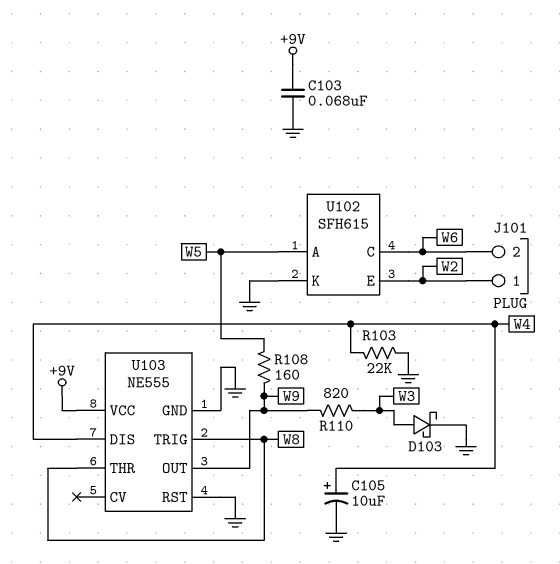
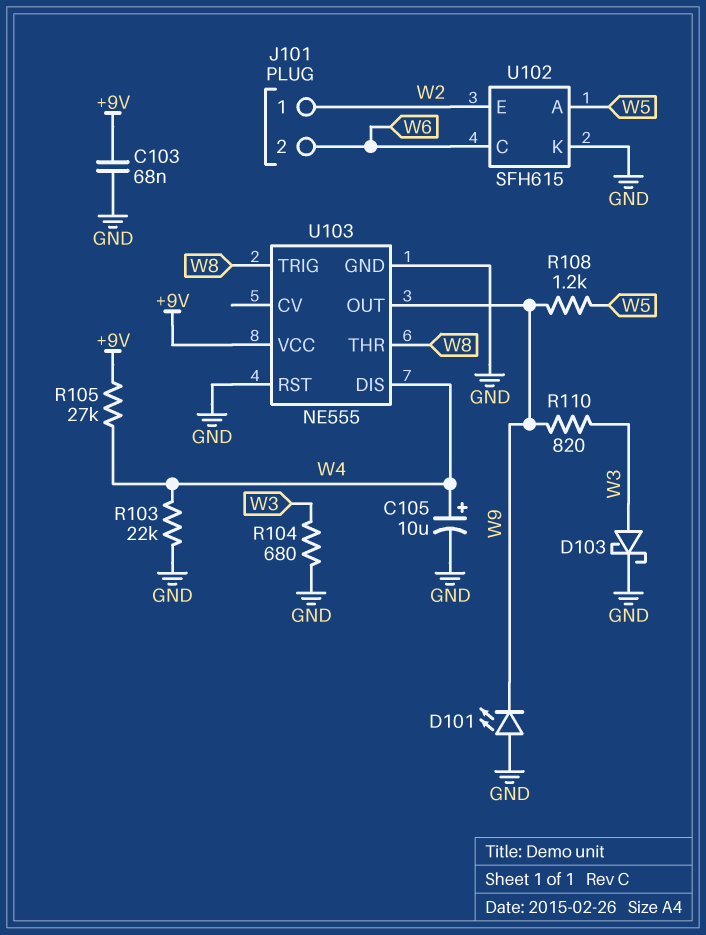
D101: none -> LED (A GND, K W9)
R104: none -> 680 (GND, W3)
R105: none -> 27k (+9V, W4)
R108: 160 (W5, W9) -> 1.2k (W5, W9)

